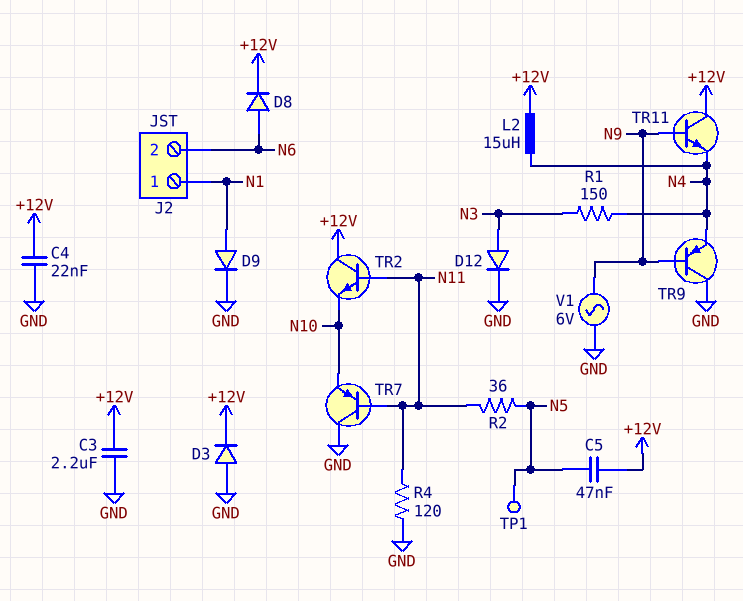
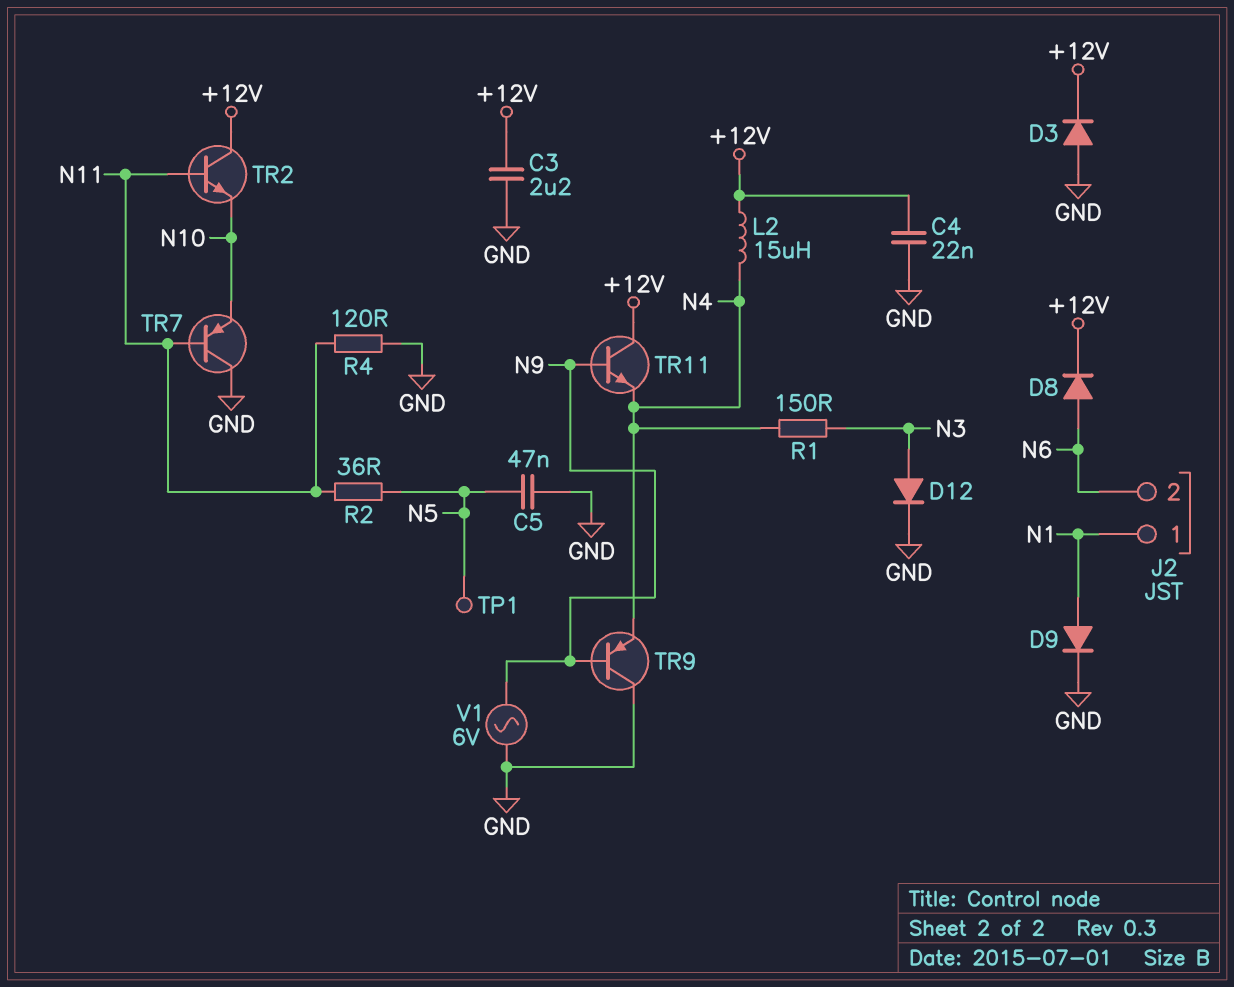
C5: 47nF (+12V, N5) -> 47nF (GND, N5)

